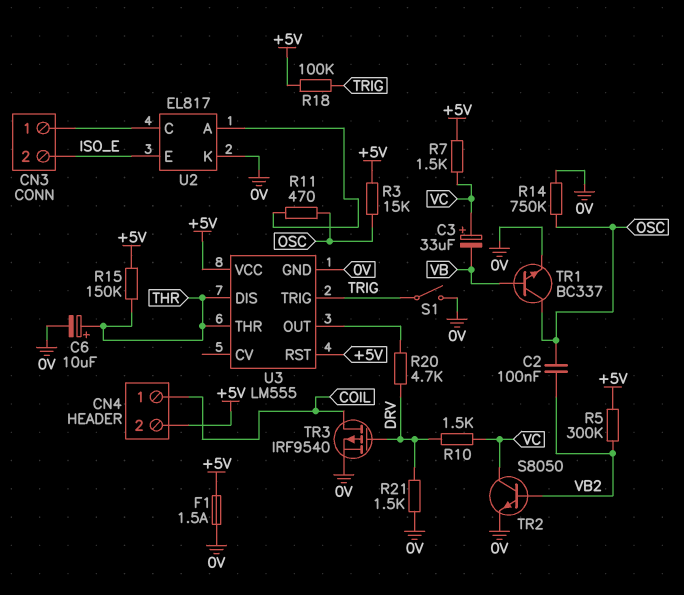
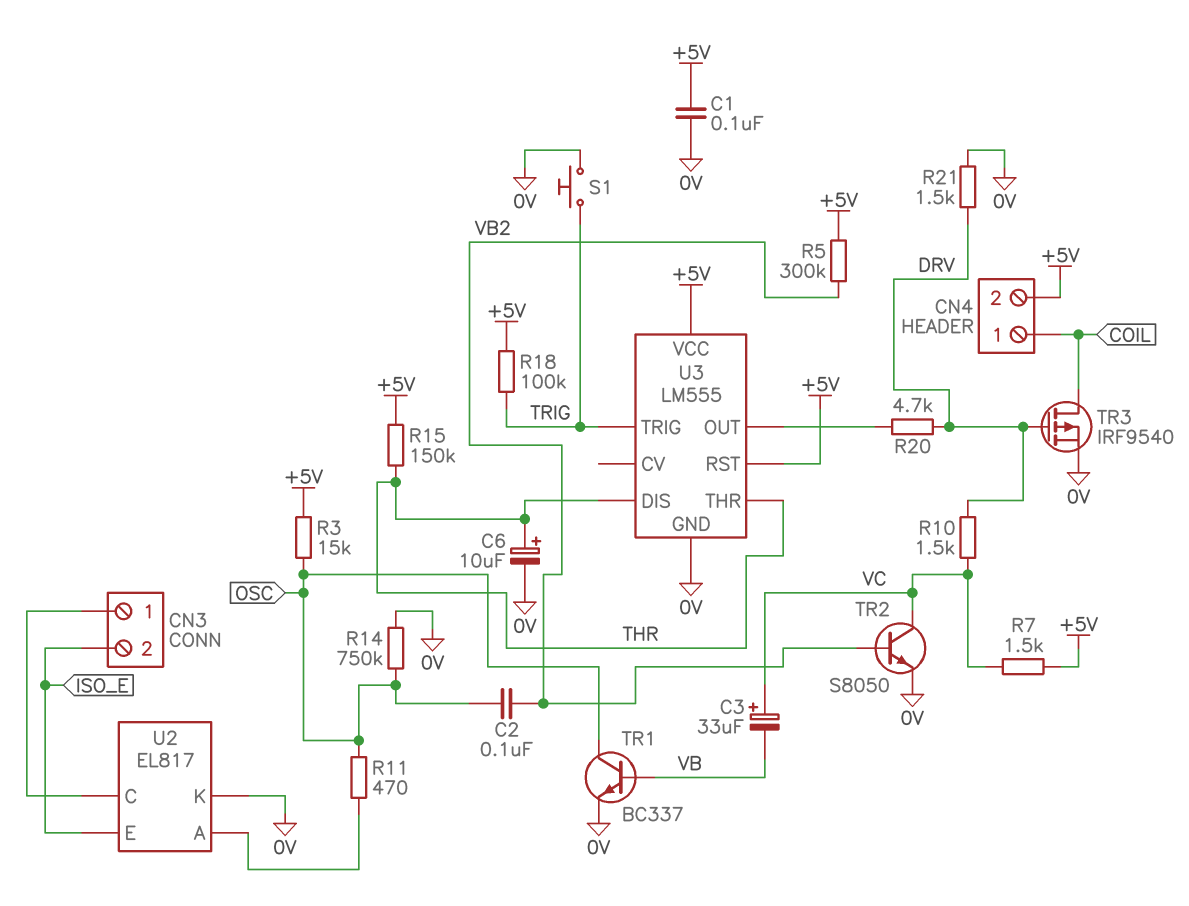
C1: none -> 100nF (+5V, 0V)
F1: 1.5A (+5V, 0V) -> none
S1: switch (0V, TRIG) -> button (0V, TRIG)

